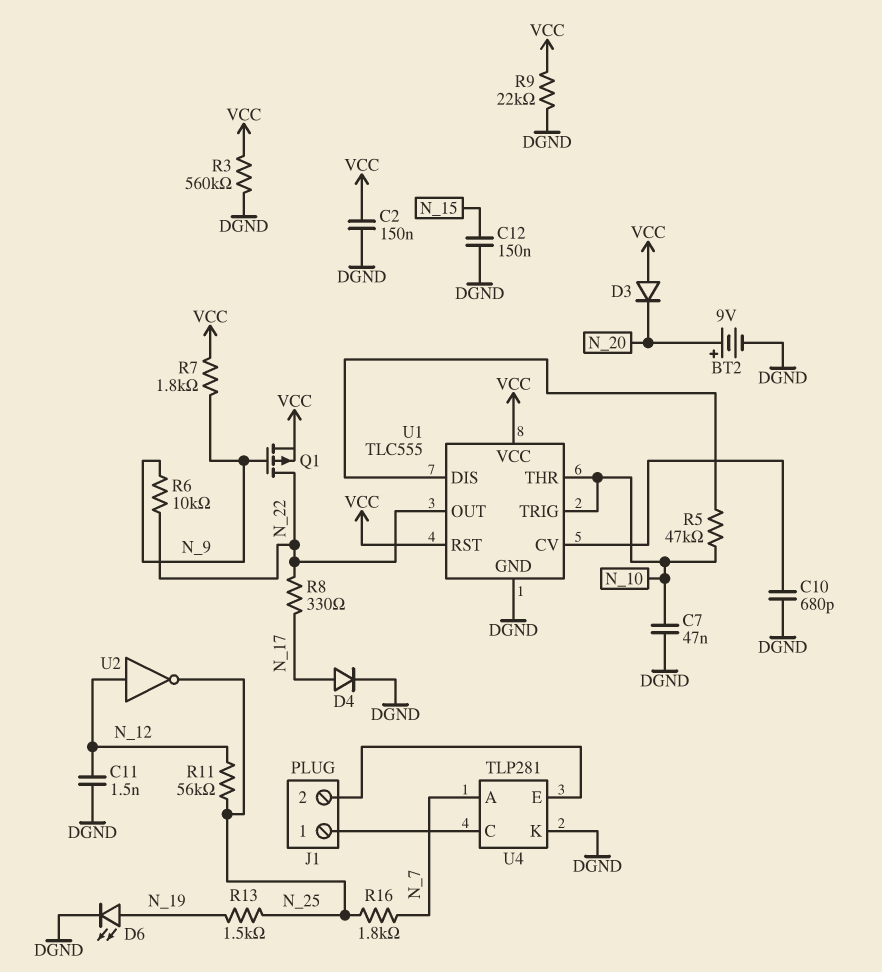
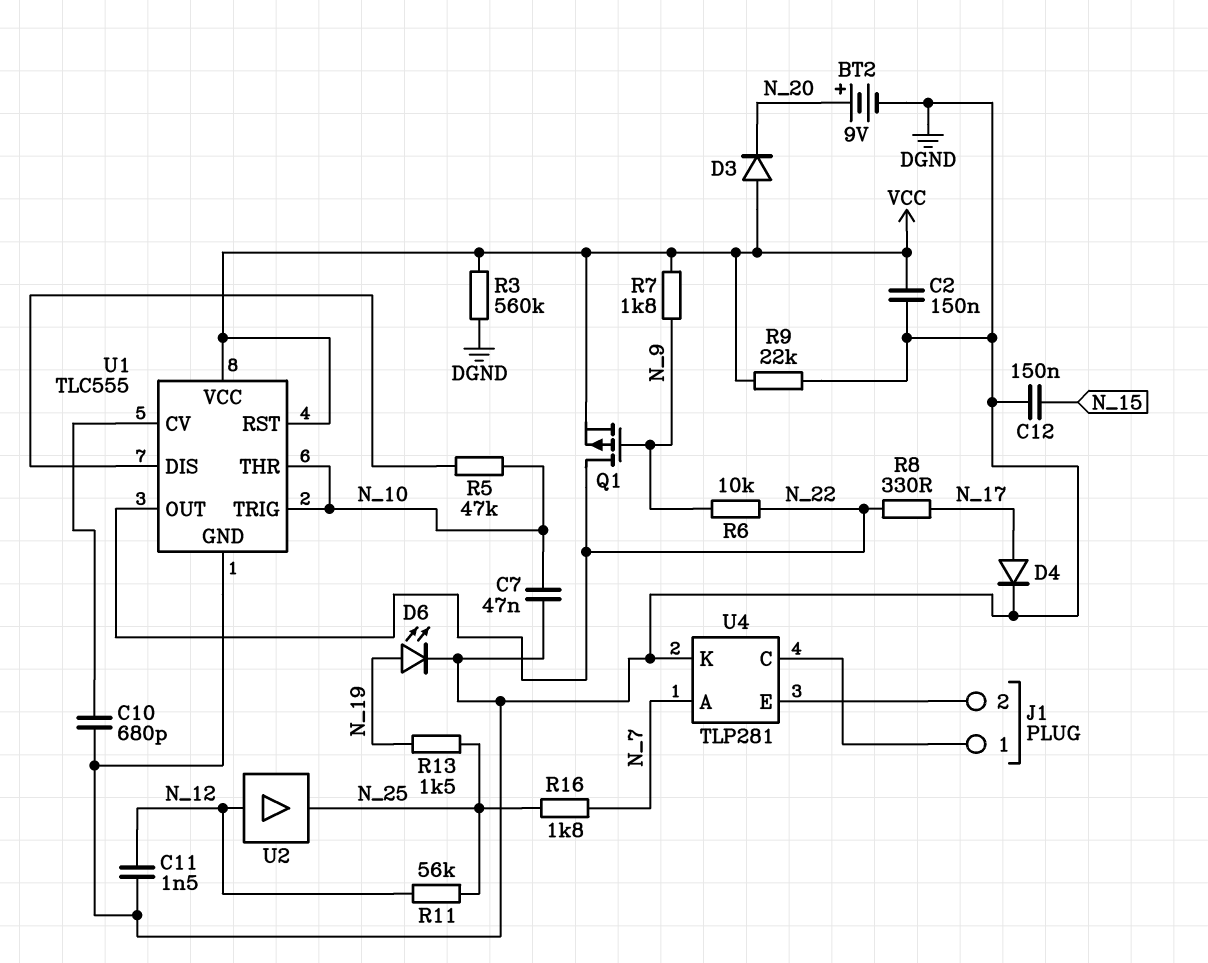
U2: NOT (in N_12, out N_25) -> buffer (in N_12, out N_25)

